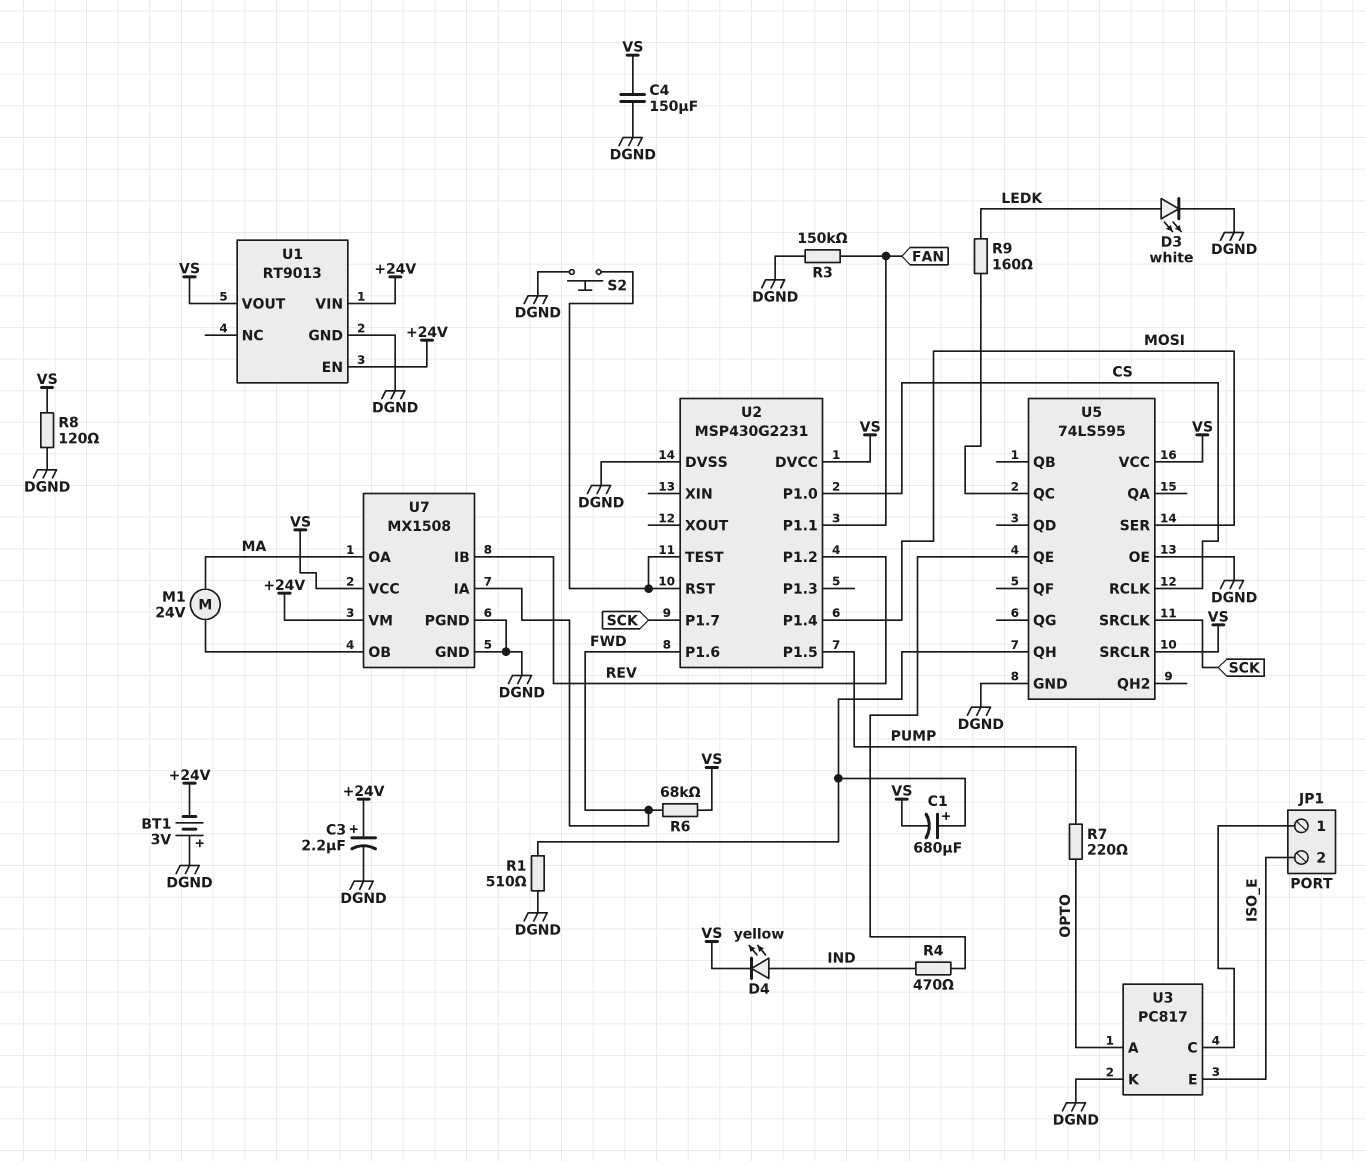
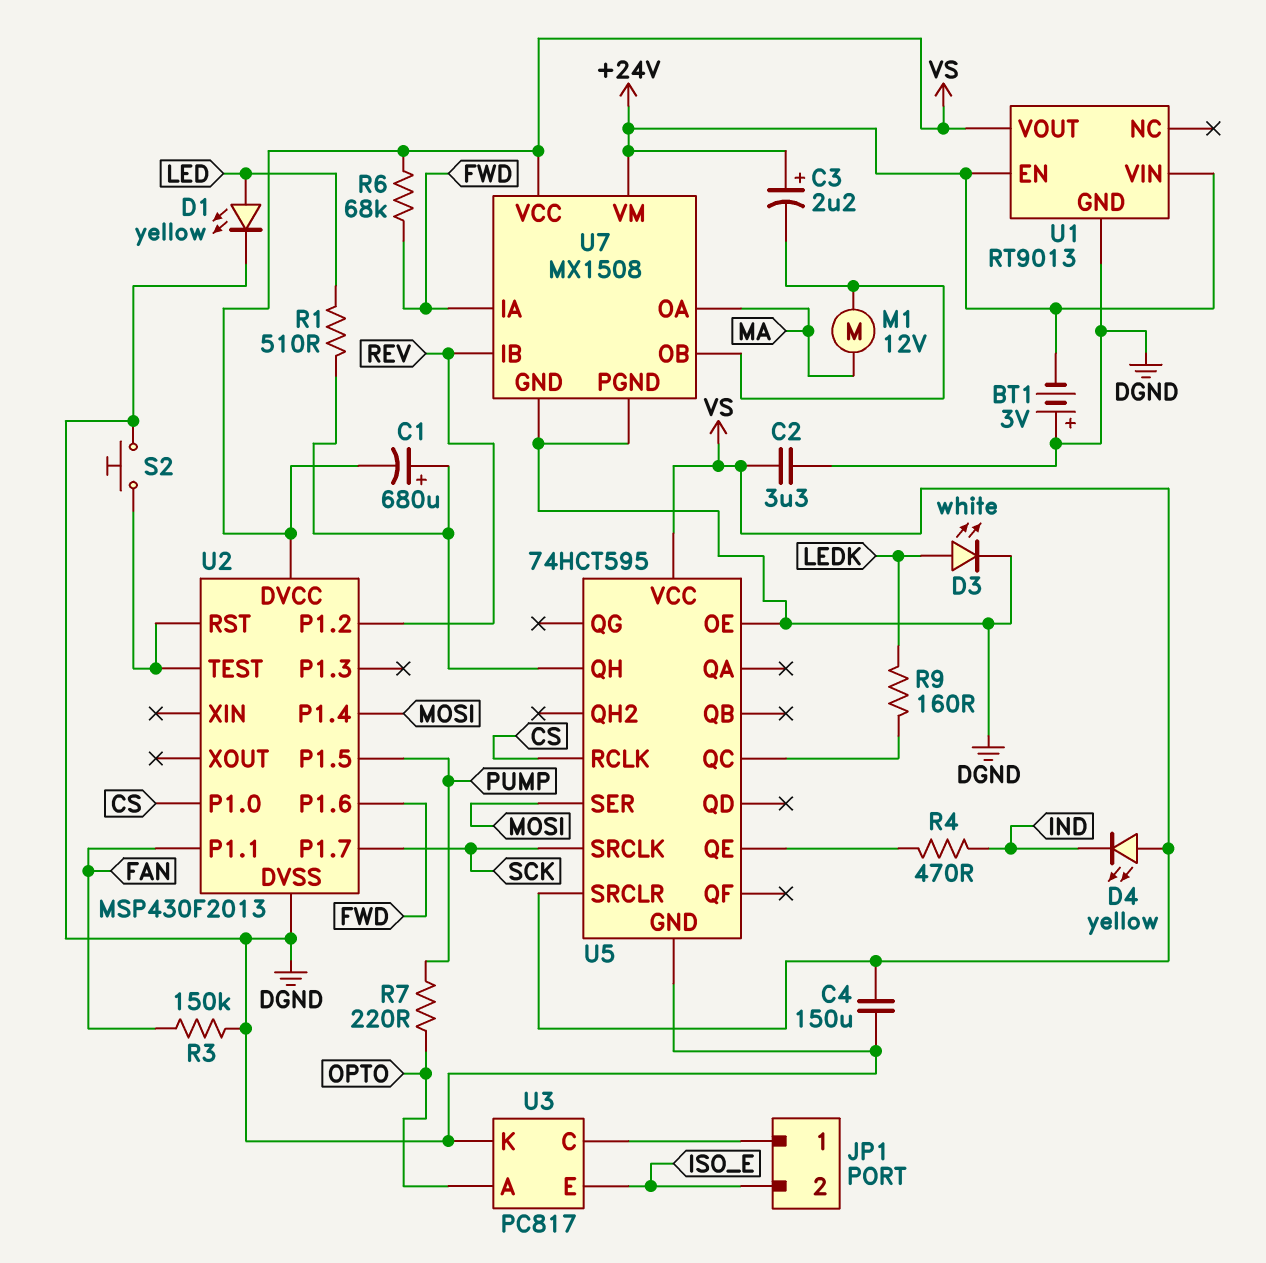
C2: none -> 3.3uF (DGND, VS)
C3: 2.2uF (plus +24V, minus DGND) -> 2.2uF (plus +24V, minus U7/OB)
D1: none -> LED yellow (A LED, K DGND)
D4: LED yellow (A IND, K VS) -> LED yellow (A VS, K IND)
M1: motor 24V (MA, U7/OB) -> motor 12V (MA, U7/OB)
R1: 510 (DGND, U5/QH) -> 510 (LED, U5/QH)
R8: 120 (DGND, VS) -> none
U2: MSP430G2231 -> MSP430F2013
U5: 74LS595 -> 74HCT595

